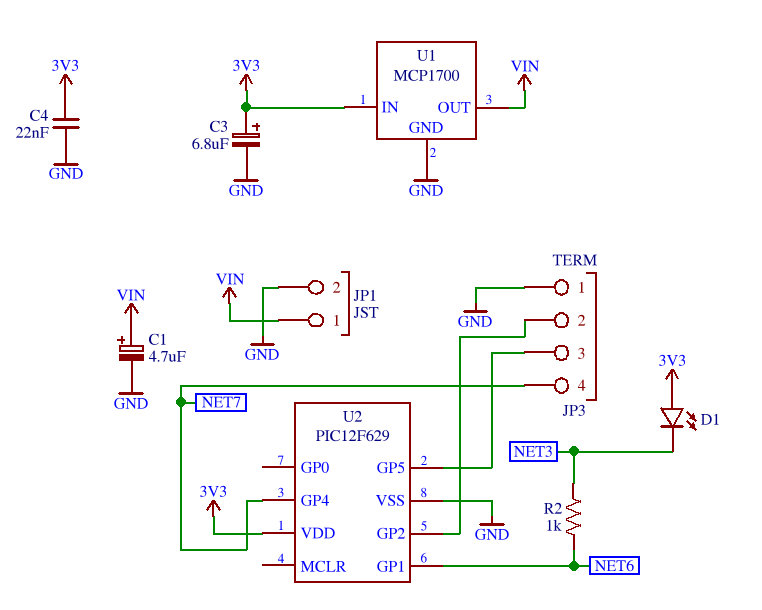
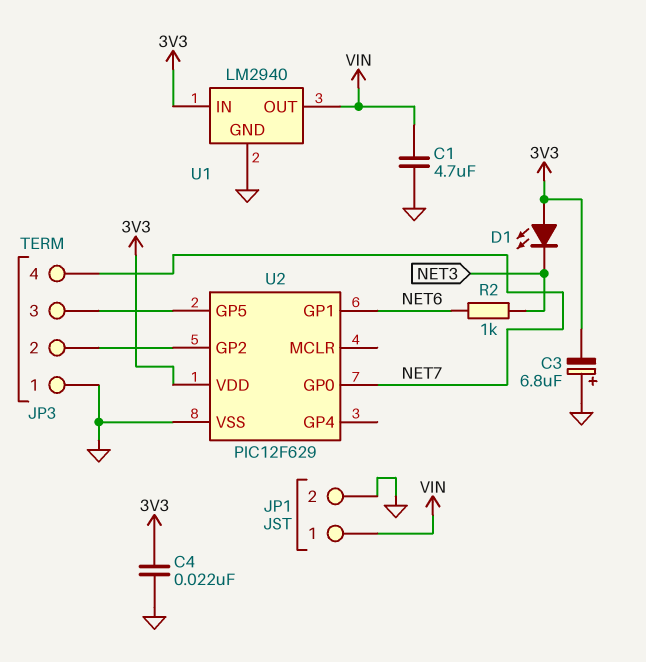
C1: 4.7uF (plus VIN, minus GND) -> 4.7uF (GND, VIN)
C3: 6.8uF (plus 3V3, minus GND) -> 6.8uF (plus GND, minus 3V3)
U1: MCP1700 -> LM2940
U2 pin GP0: none -> NET7
U2 pin GP4: NET7 -> none

